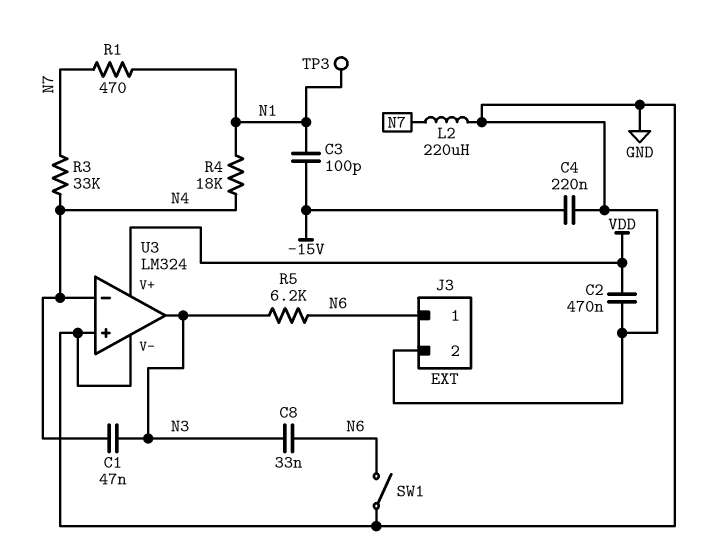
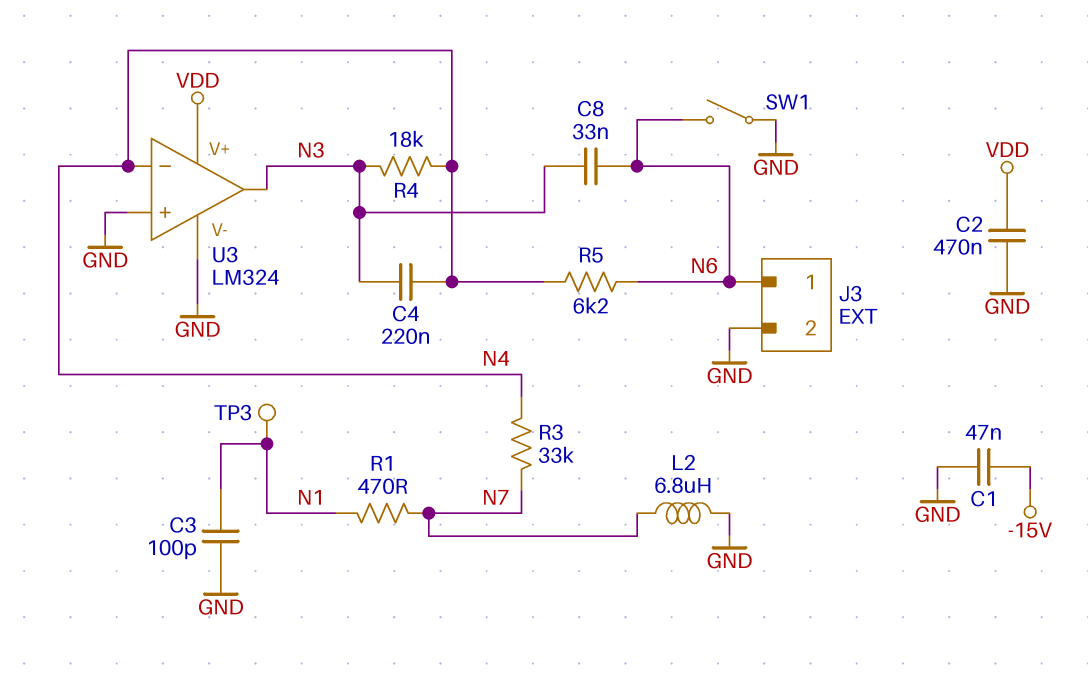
C1: 47nF (N3, N4) -> 47nF (-15V, GND)
C3: 100pF (-15V, N1) -> 100pF (GND, N1)
C4: 220nF (-15V, GND) -> 220nF (N3, N4)
L2: 220uH (GND, N7) -> 6.8uH (GND, N7)
R4: 18k (N1, N4) -> 18k (N3, N4)
R5: 6.2k (N3, N6) -> 6.2k (N4, N6)

